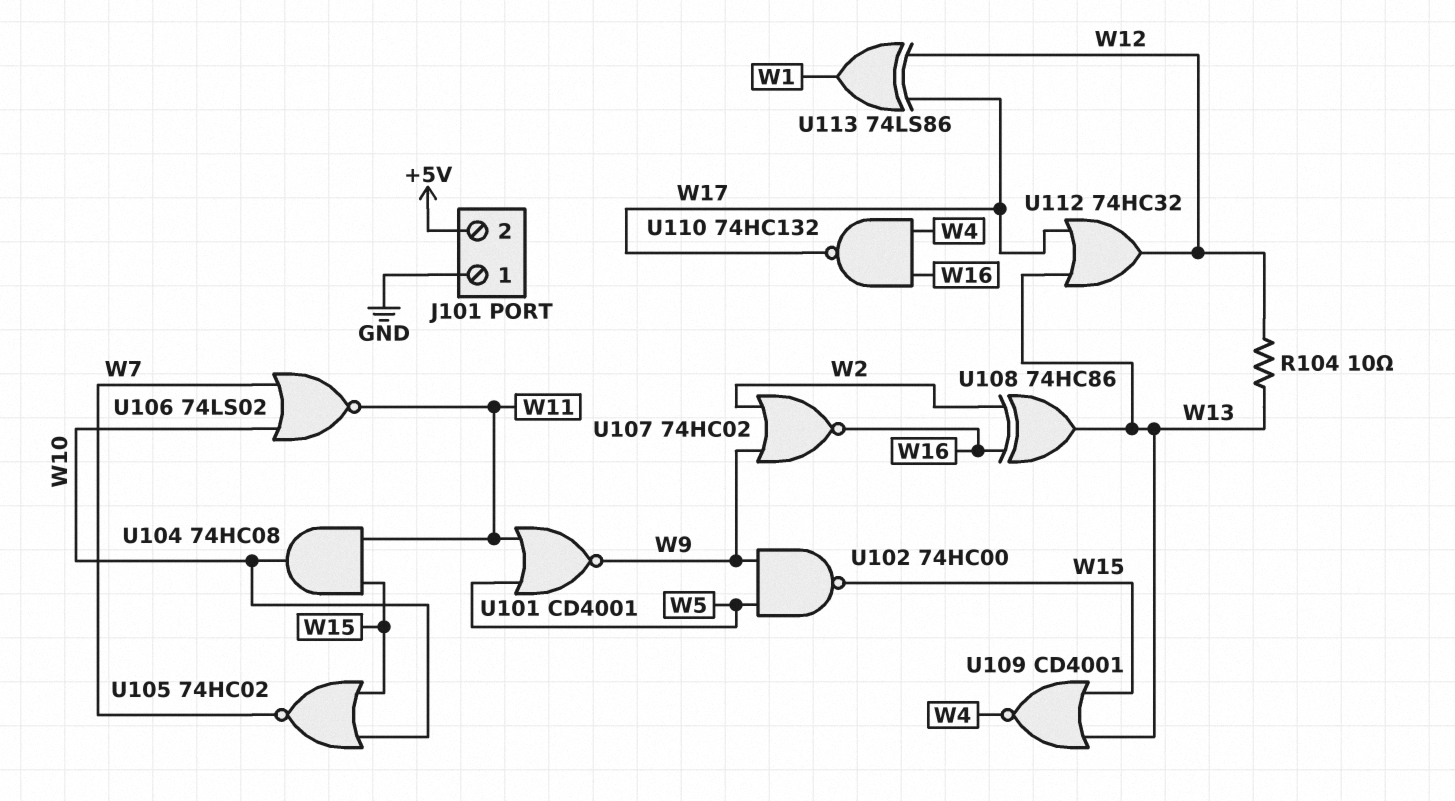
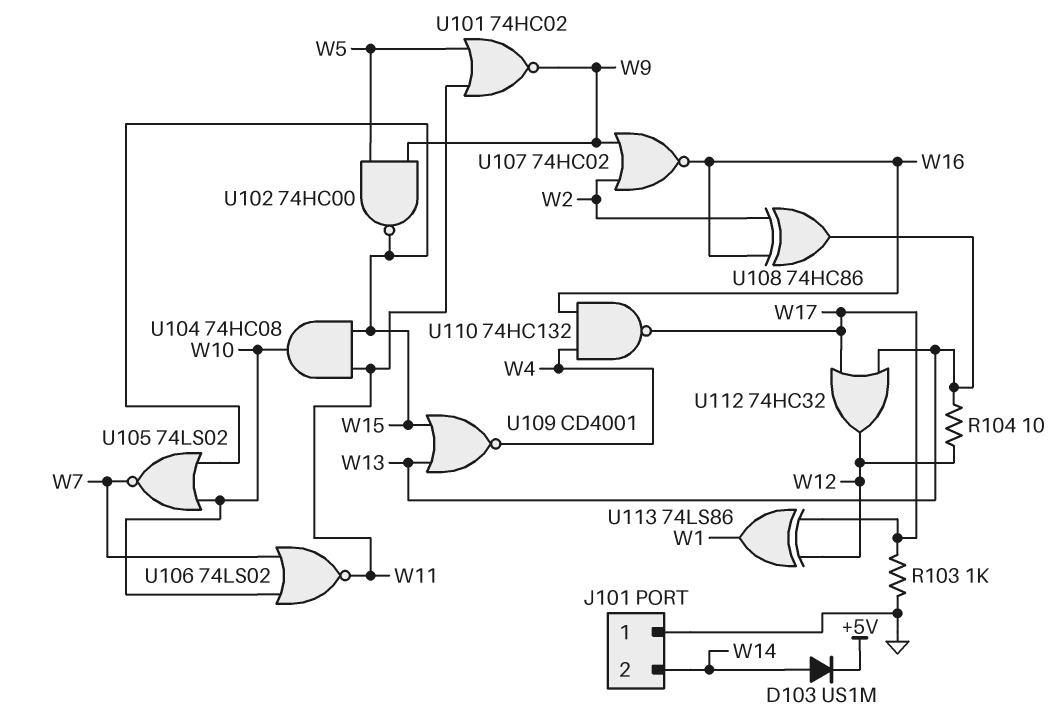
D103: none -> diode US1M (A W14, K +5V)
J101 pin 2: +5V -> W14
R103: none -> 1k (GND, W17)
U101: NOR CD4001 (in W5, in W11, out W9) -> NOR 74HC02 (in W5, in W11, out W9)
U105: NOR 74HC02 (in W10, in W15, out W7) -> NOR 74LS02 (in W10, in W15, out W7)

